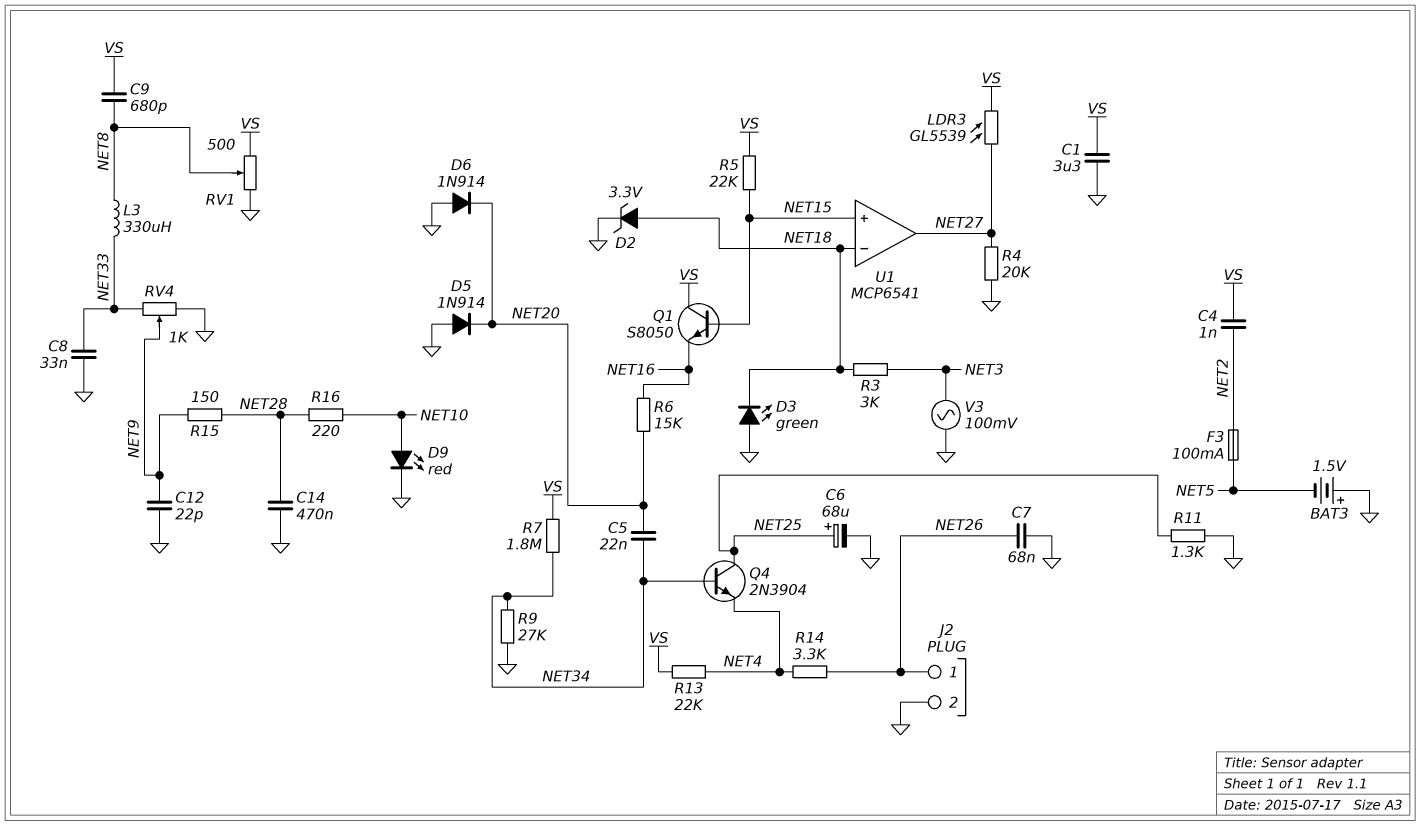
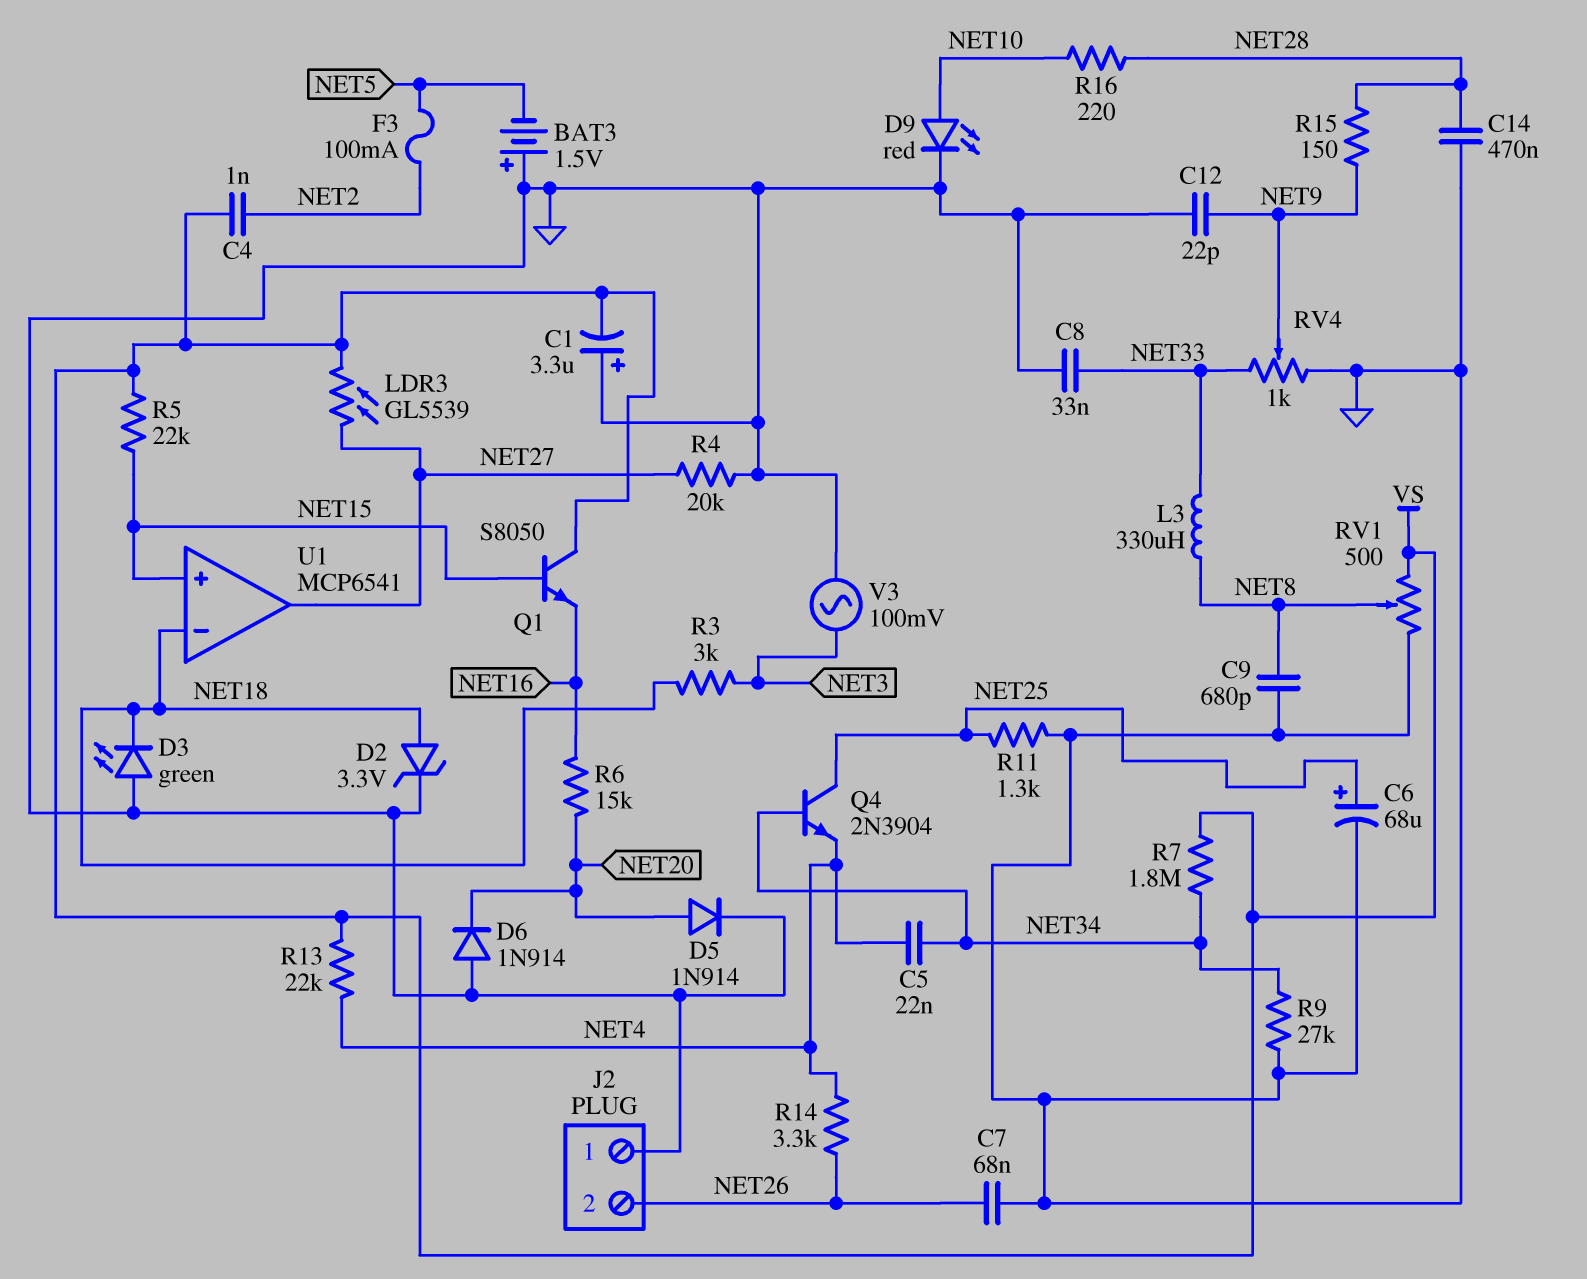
C1: 3.3uF (GND, VS) -> 3.3uF (plus GND, minus VS)
C5: 22nF (NET20, NET34) -> 22nF (NET4, NET34)
C9: 680pF (NET8, VS) -> 680pF (GND, NET8)
D5: diode 1N914 (A GND, K NET20) -> diode 1N914 (A NET20, K GND)
J2 pin 1: NET26 -> GND
J2 pin 2: GND -> NET26

